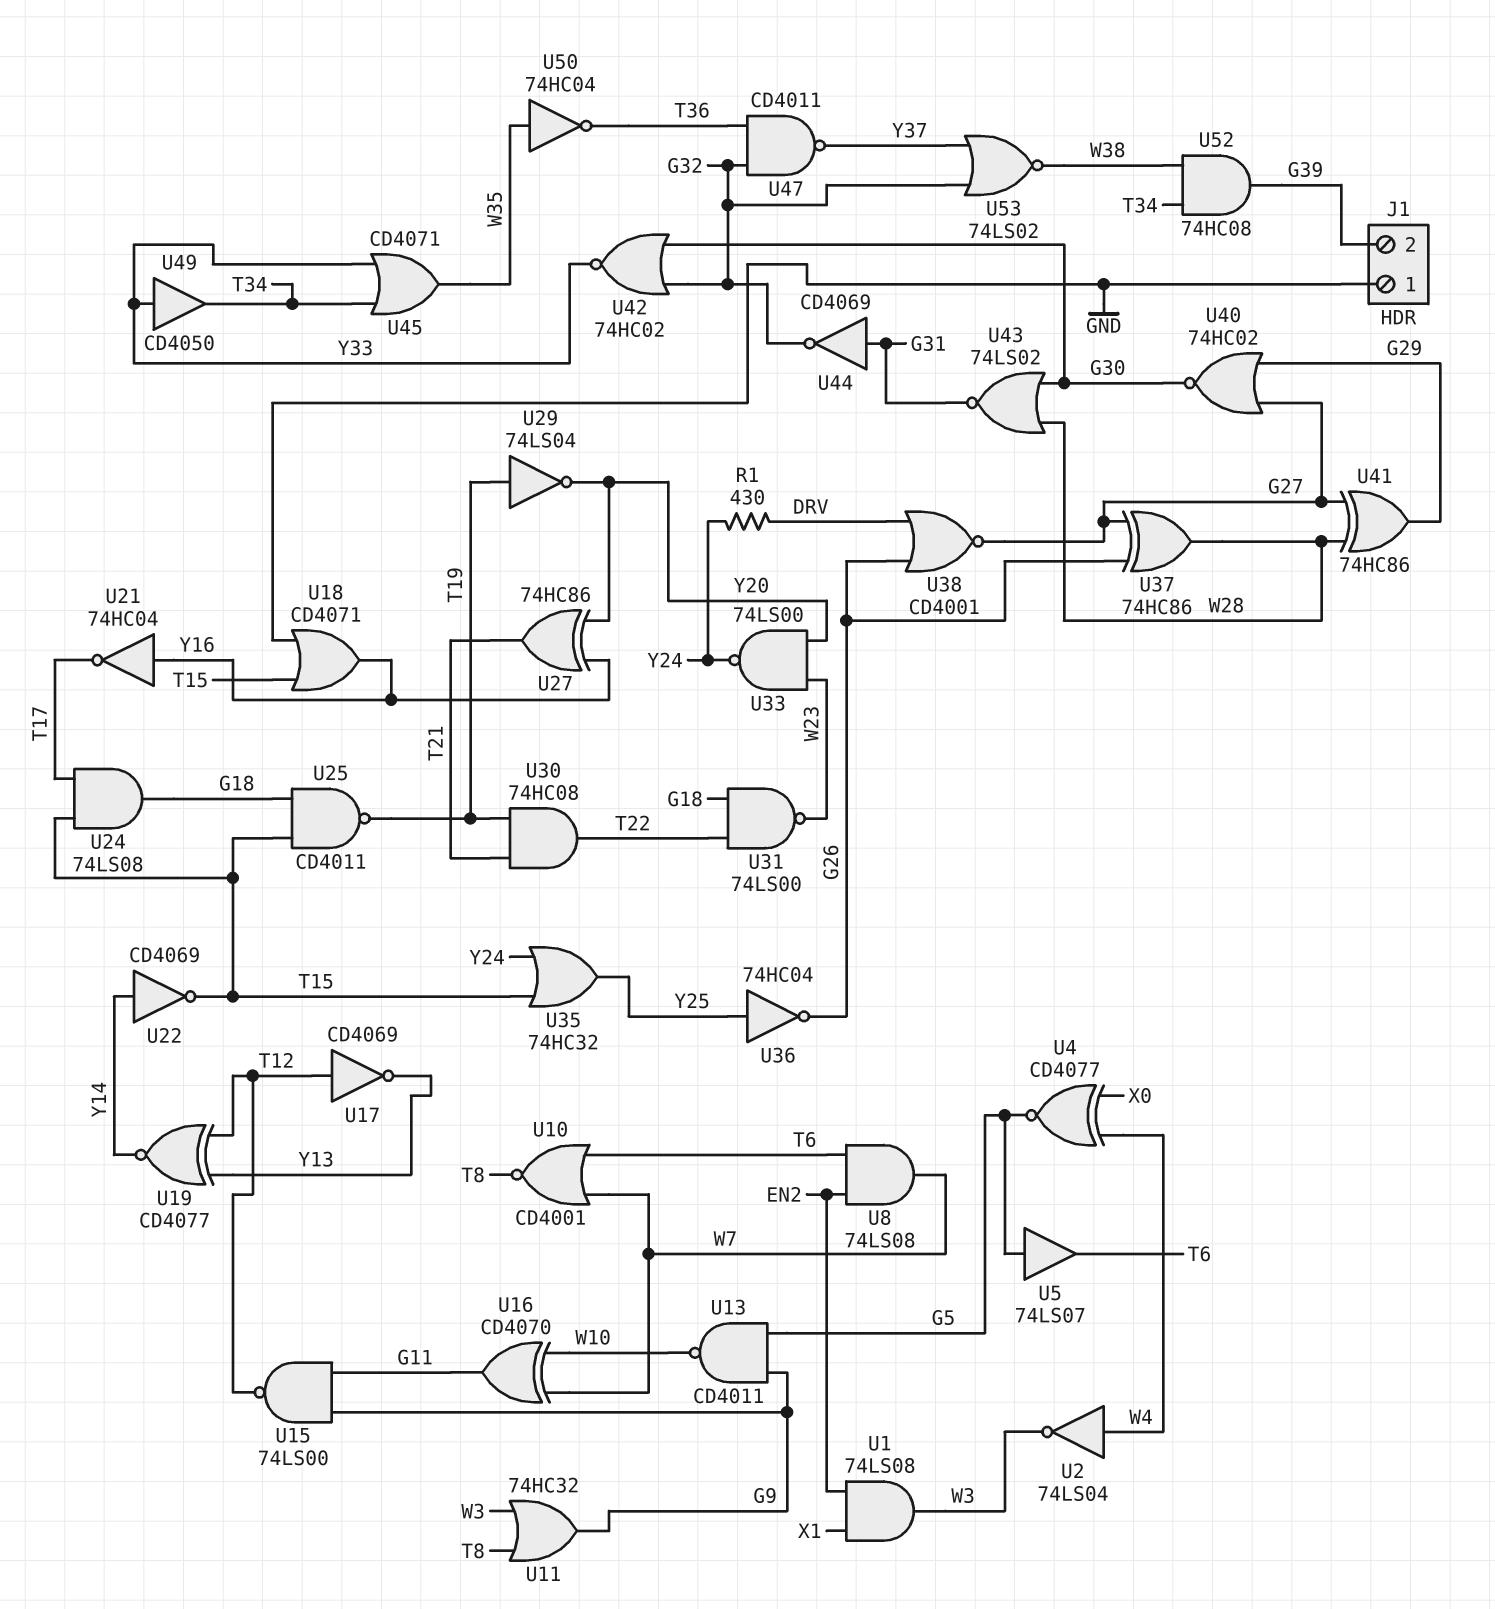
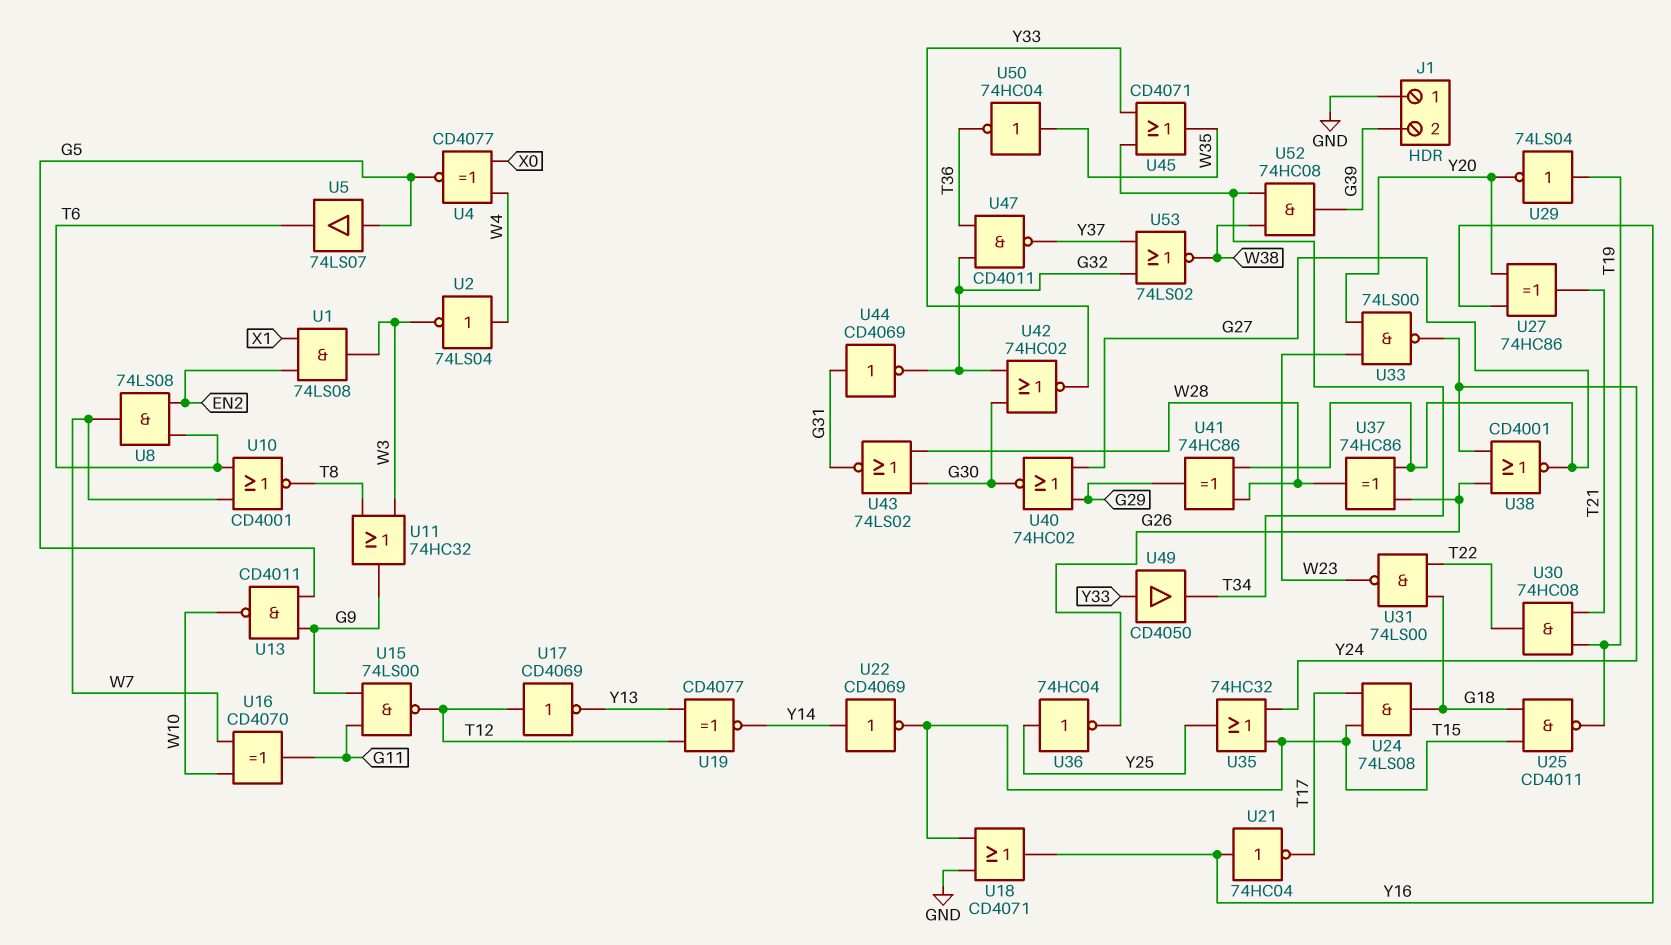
R1: 430 (DRV, Y24) -> none
U38: NOR CD4001 (in DRV, in G26, out G27) -> NOR CD4001 (in G26, in Y24, out G27)

